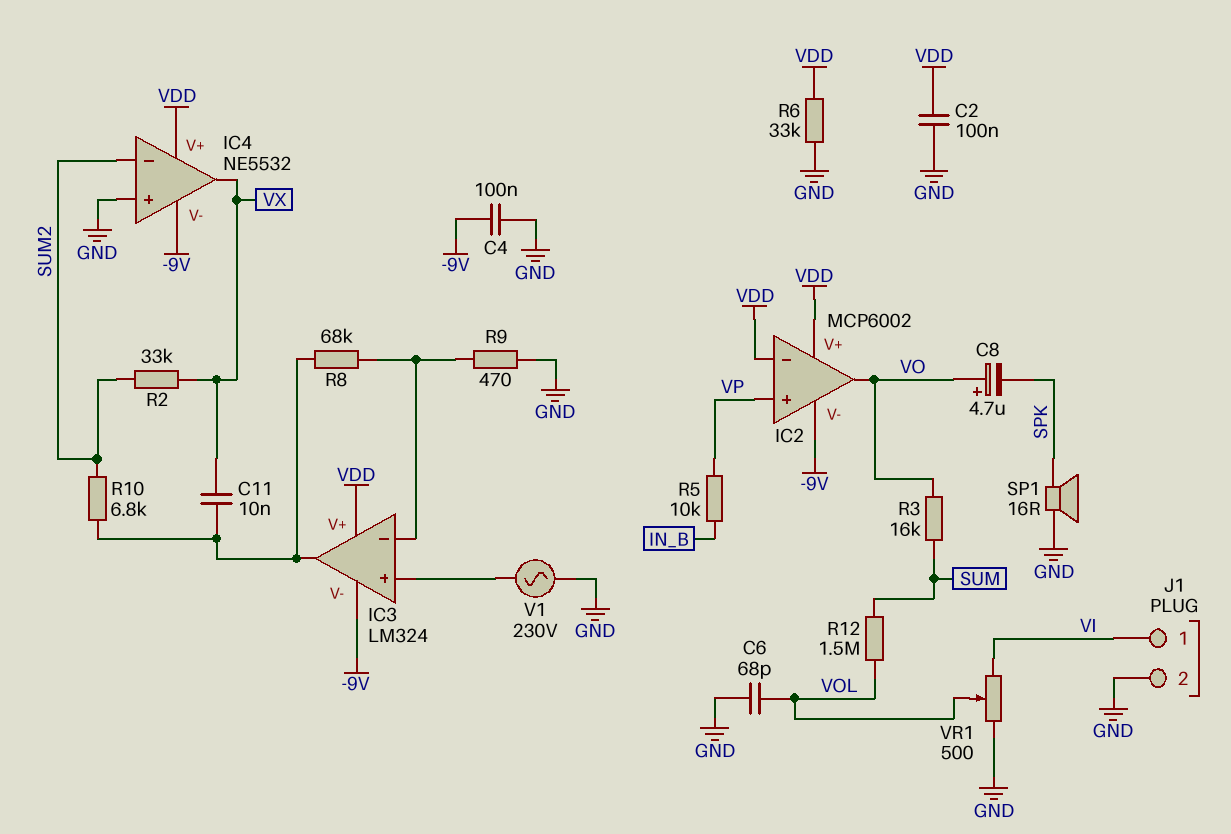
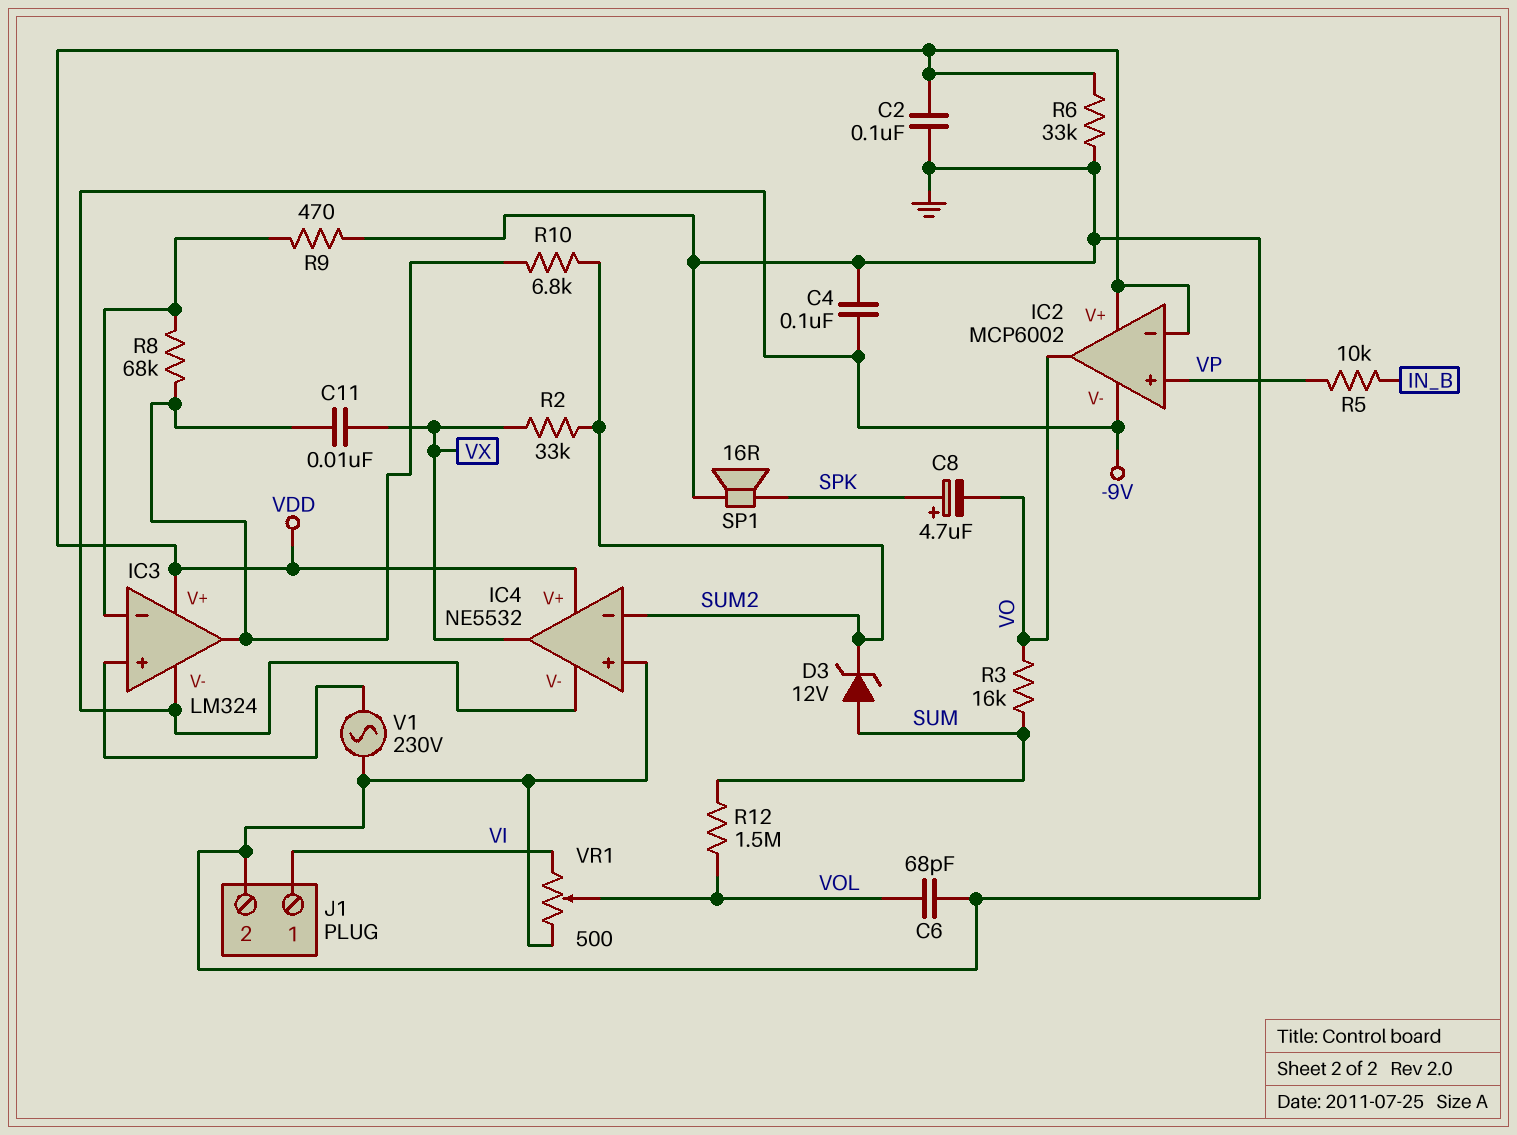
C8: 4.7uF (plus VO, minus SPK) -> 4.7uF (plus SPK, minus VO)
D3: none -> zener 12V (A SUM, K SUM2)

